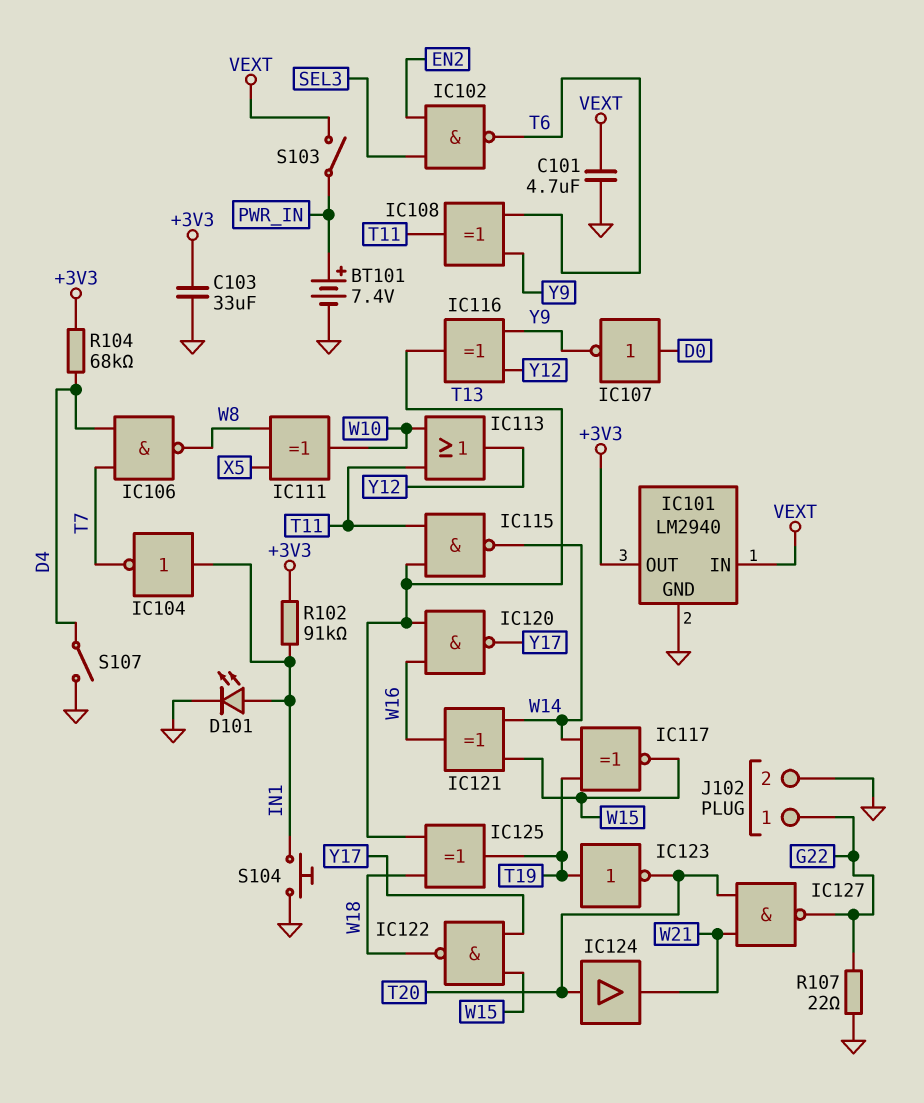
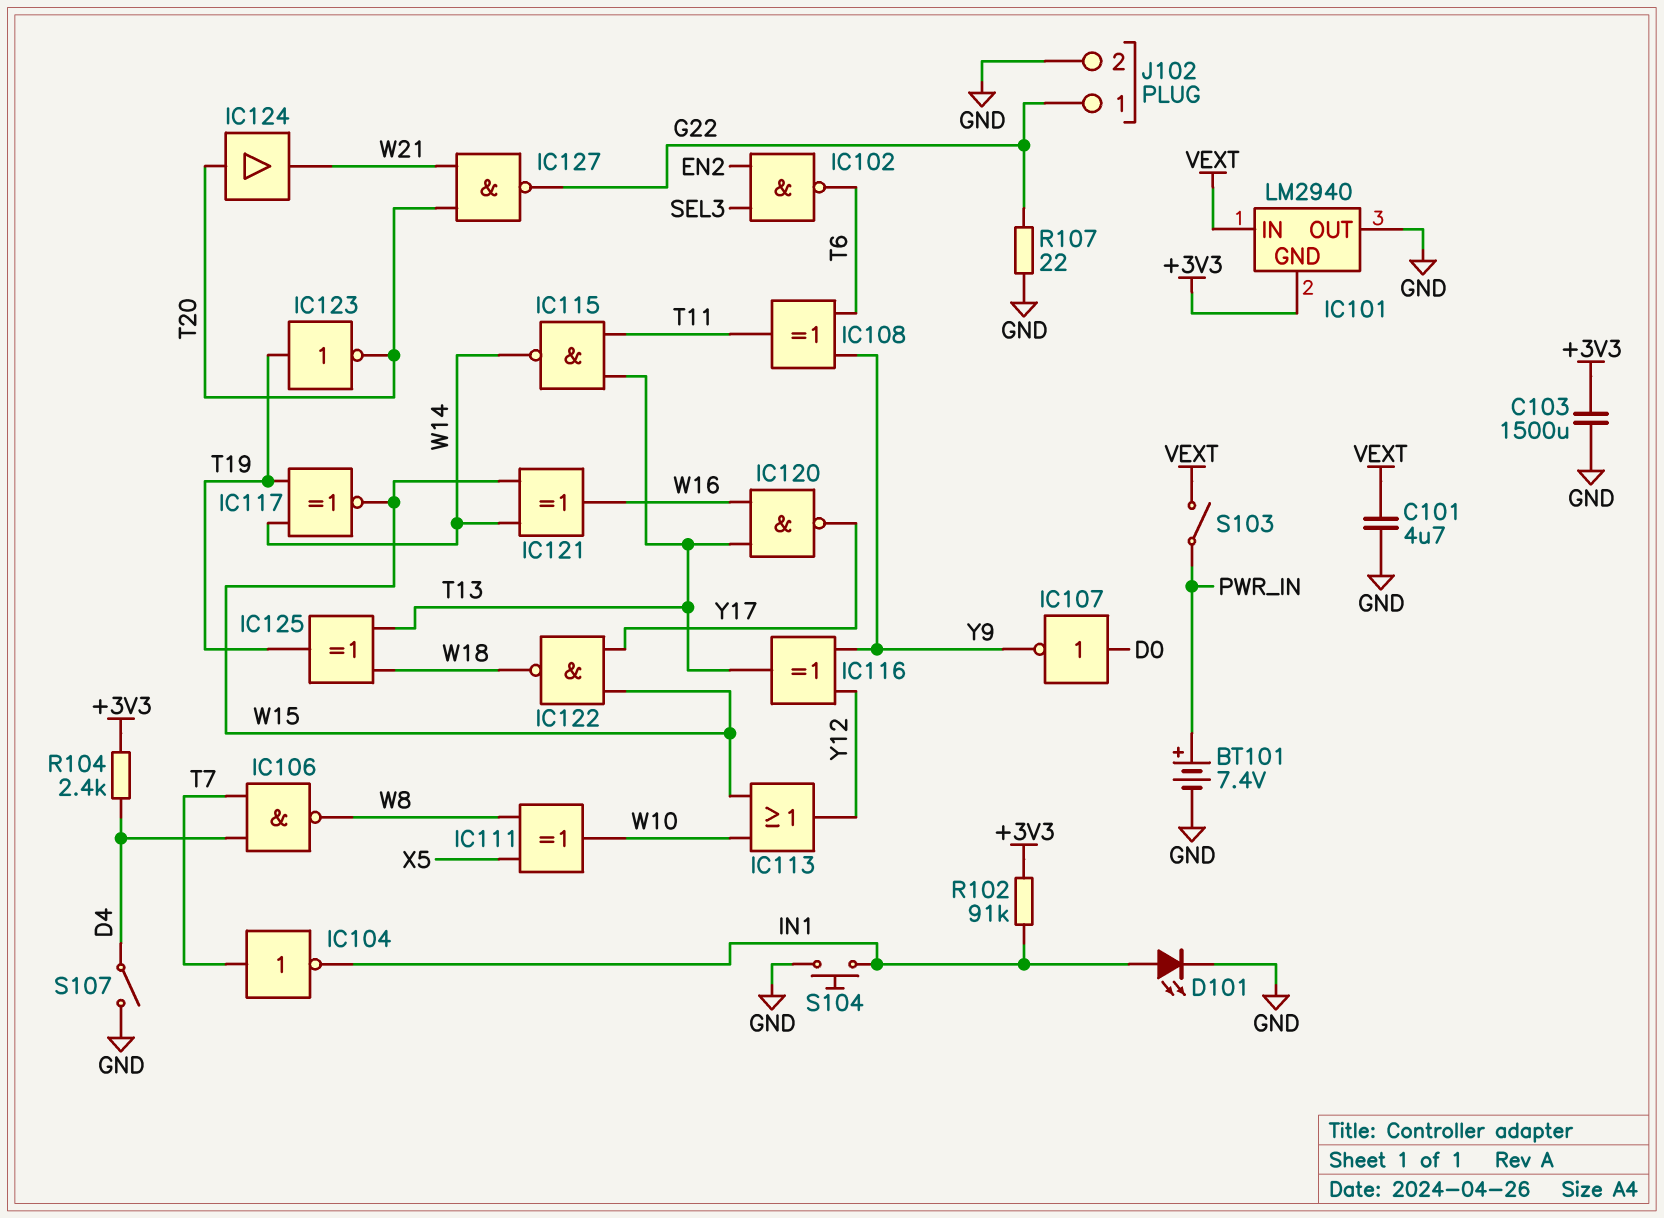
C103: 33uF (+3V3, GND) -> 1500uF (+3V3, GND)
IC101 pin GND: GND -> +3V3
IC101 pin OUT: +3V3 -> GND
IC104: NOT (in IN1, out T7) -> NOT (in T7, out IN1)
IC113: OR (in T11, in W10, out Y12) -> OR (in W10, in W15, out Y12)
R104: 68k (+3V3, D4) -> 2.4k (+3V3, D4)

